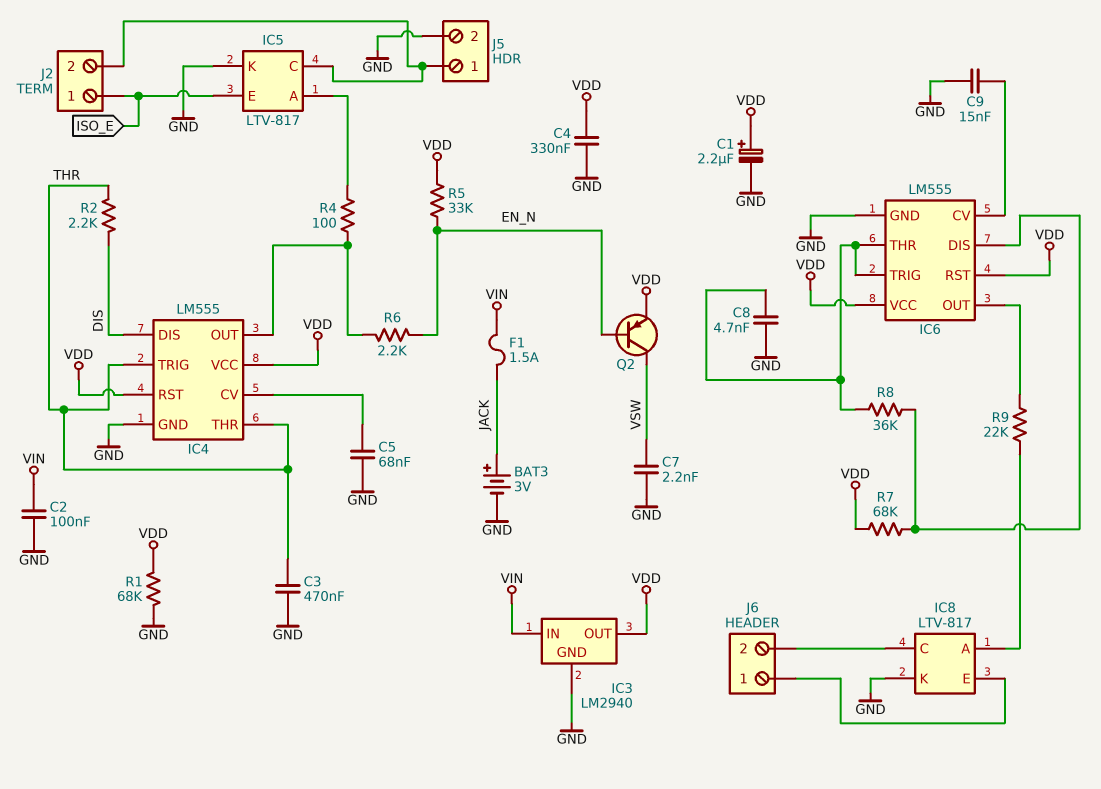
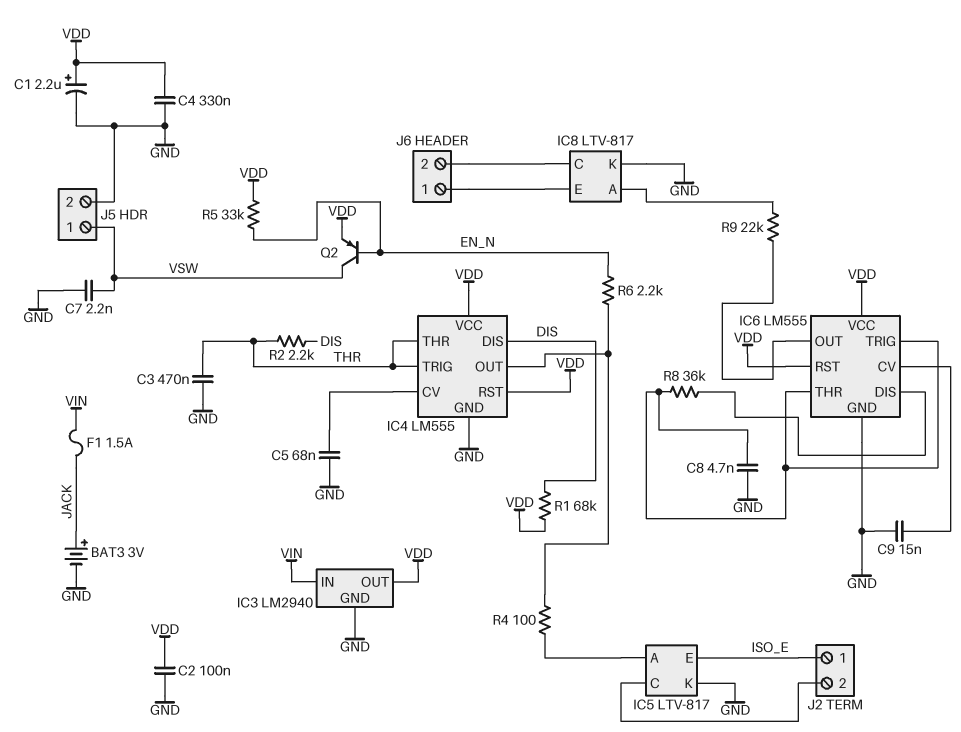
C2: 100nF (GND, VIN) -> 100nF (GND, VDD)
J5 pin 1: IC5/C -> VSW
R1: 68k (GND, VDD) -> 68k (DIS, VDD)
R7: 68k (IC6/DIS, VDD) -> none

